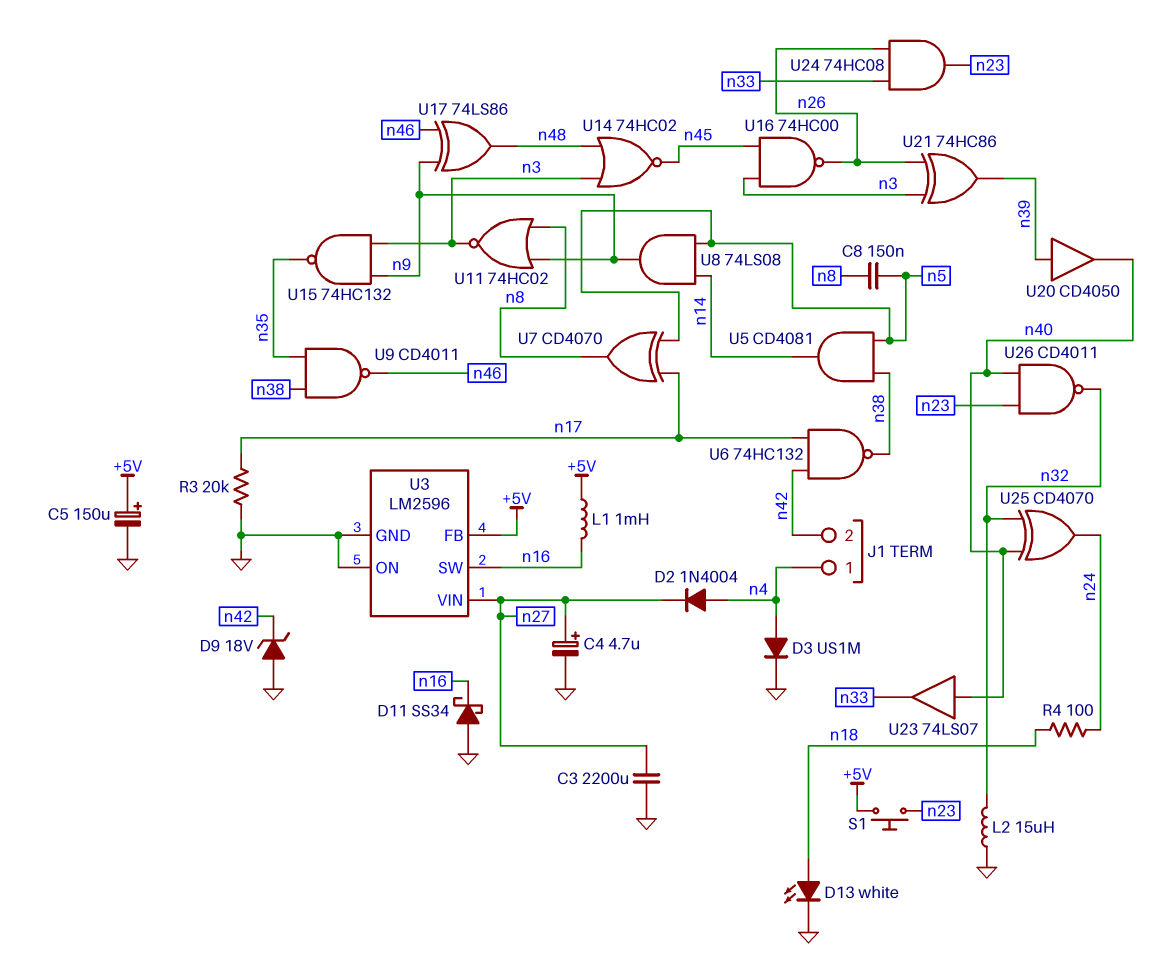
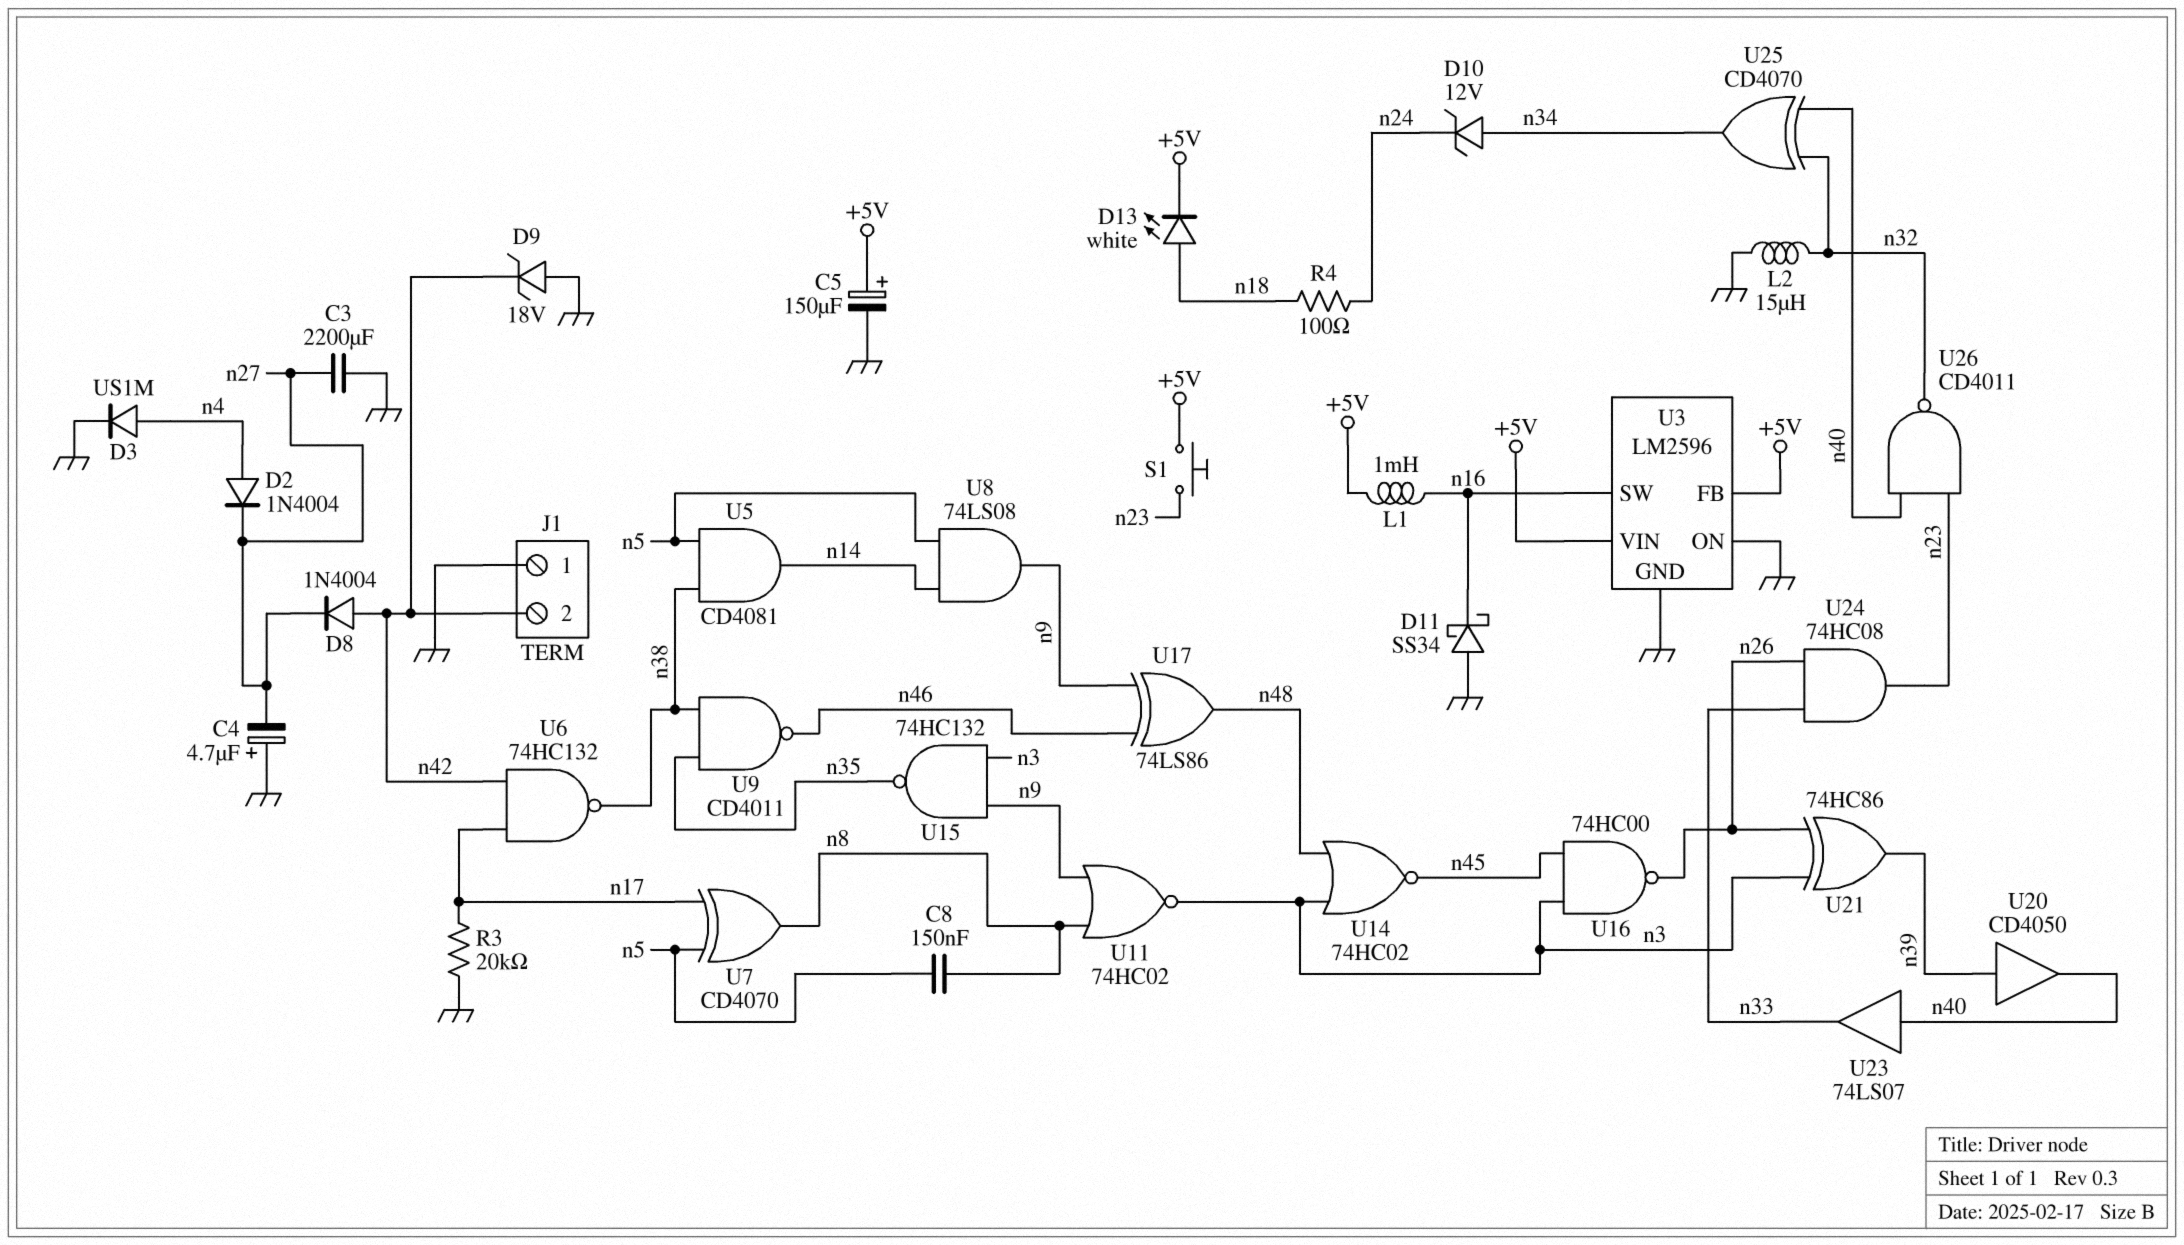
C4: 4.7uF (plus n27, minus GND) -> 4.7uF (plus GND, minus n27)
D8: none -> diode 1N4004 (A n42, K n27)
D10: none -> zener 12V (A n34, K n24)
D13: LED white (A n18, K GND) -> LED white (A n18, K +5V)
J1 pin 1: n4 -> GND
U3 pin VIN: n27 -> +5V
U25: XOR CD4070 (in n32, in n40, out n24) -> XOR CD4070 (in n32, in n40, out n34)

